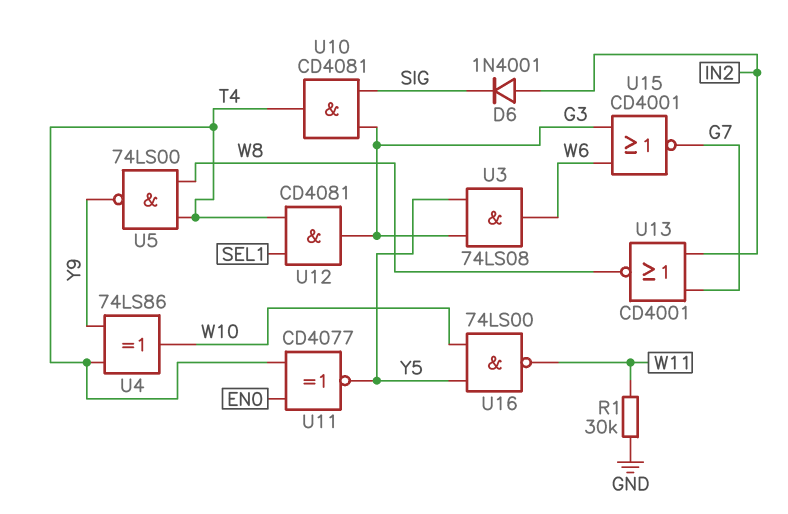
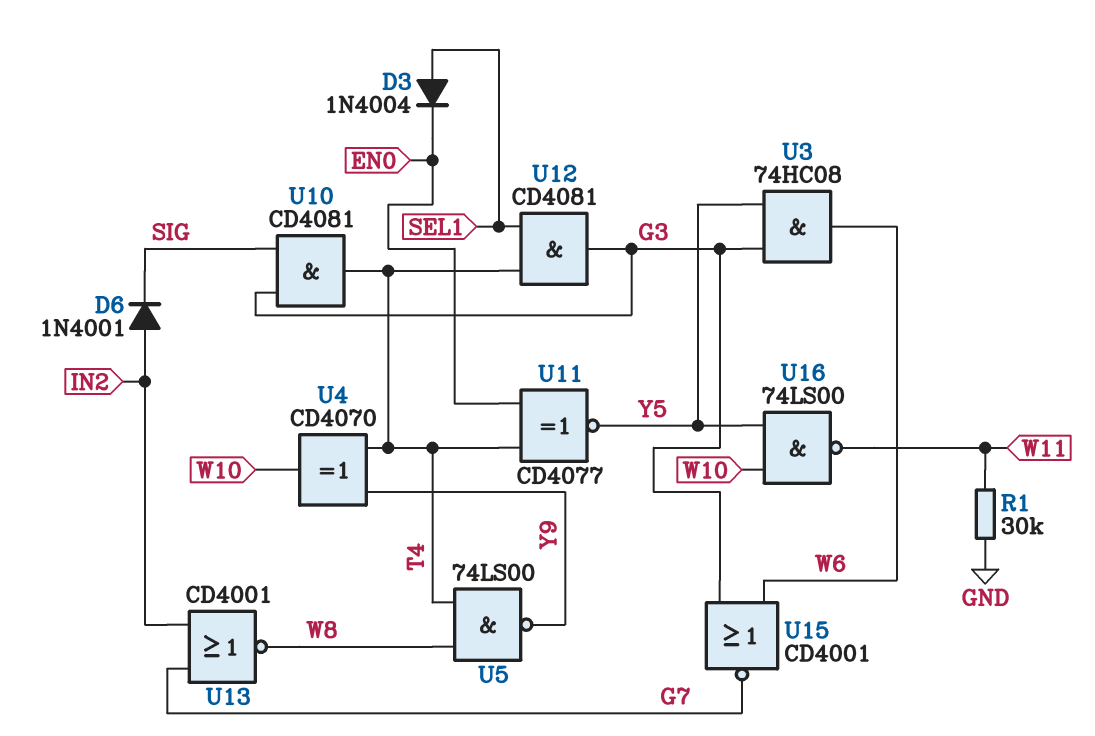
D3: none -> diode 1N4004 (A SEL1, K EN0)
U3: AND 74LS08 (in G3, in Y5, out W6) -> AND 74HC08 (in G3, in Y5, out W6)
U4: XOR 74LS86 (in T4, in Y9, out W10) -> XOR CD4070 (in T4, in Y9, out W10)

